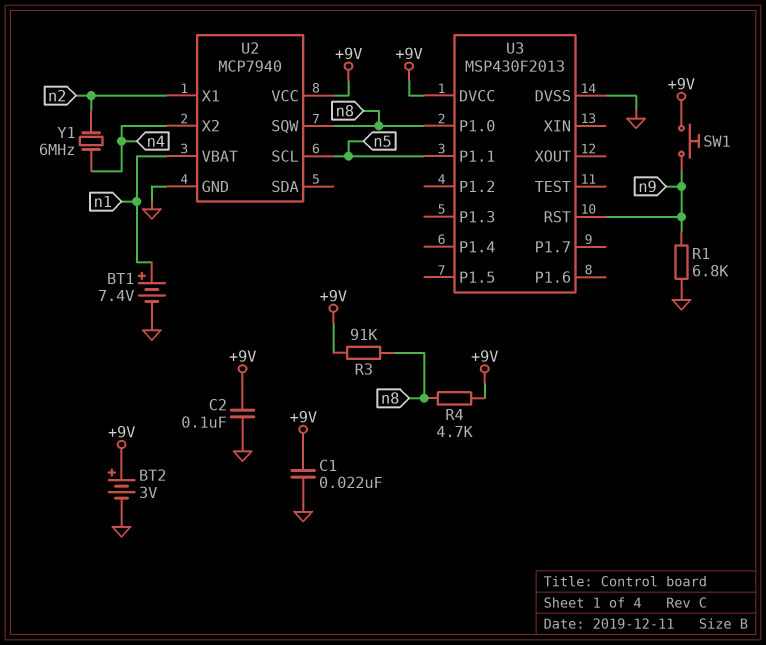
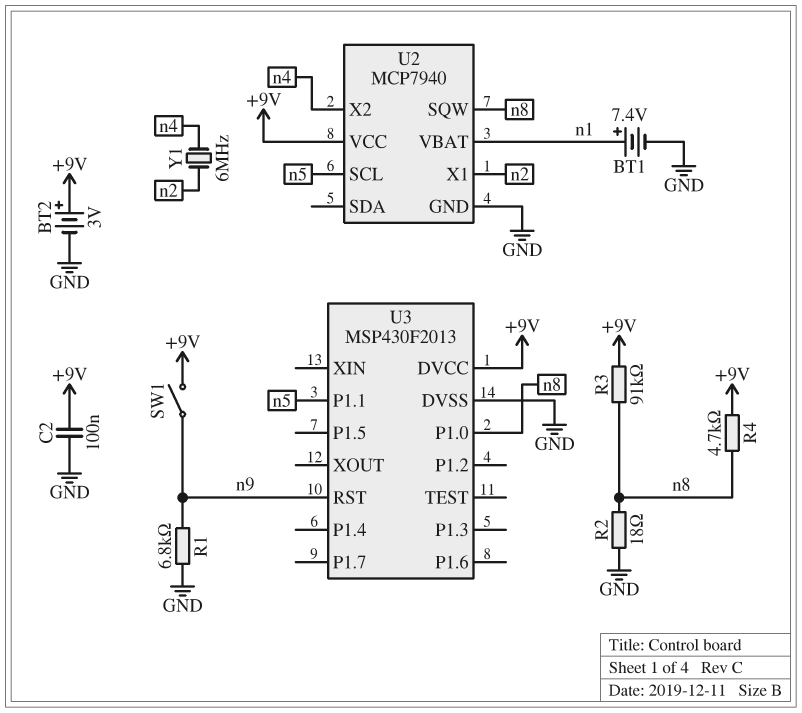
C1: 22nF (+9V, GND) -> none
R2: none -> 18 (GND, n8)
SW1: button (+9V, n9) -> switch (+9V, n9)

